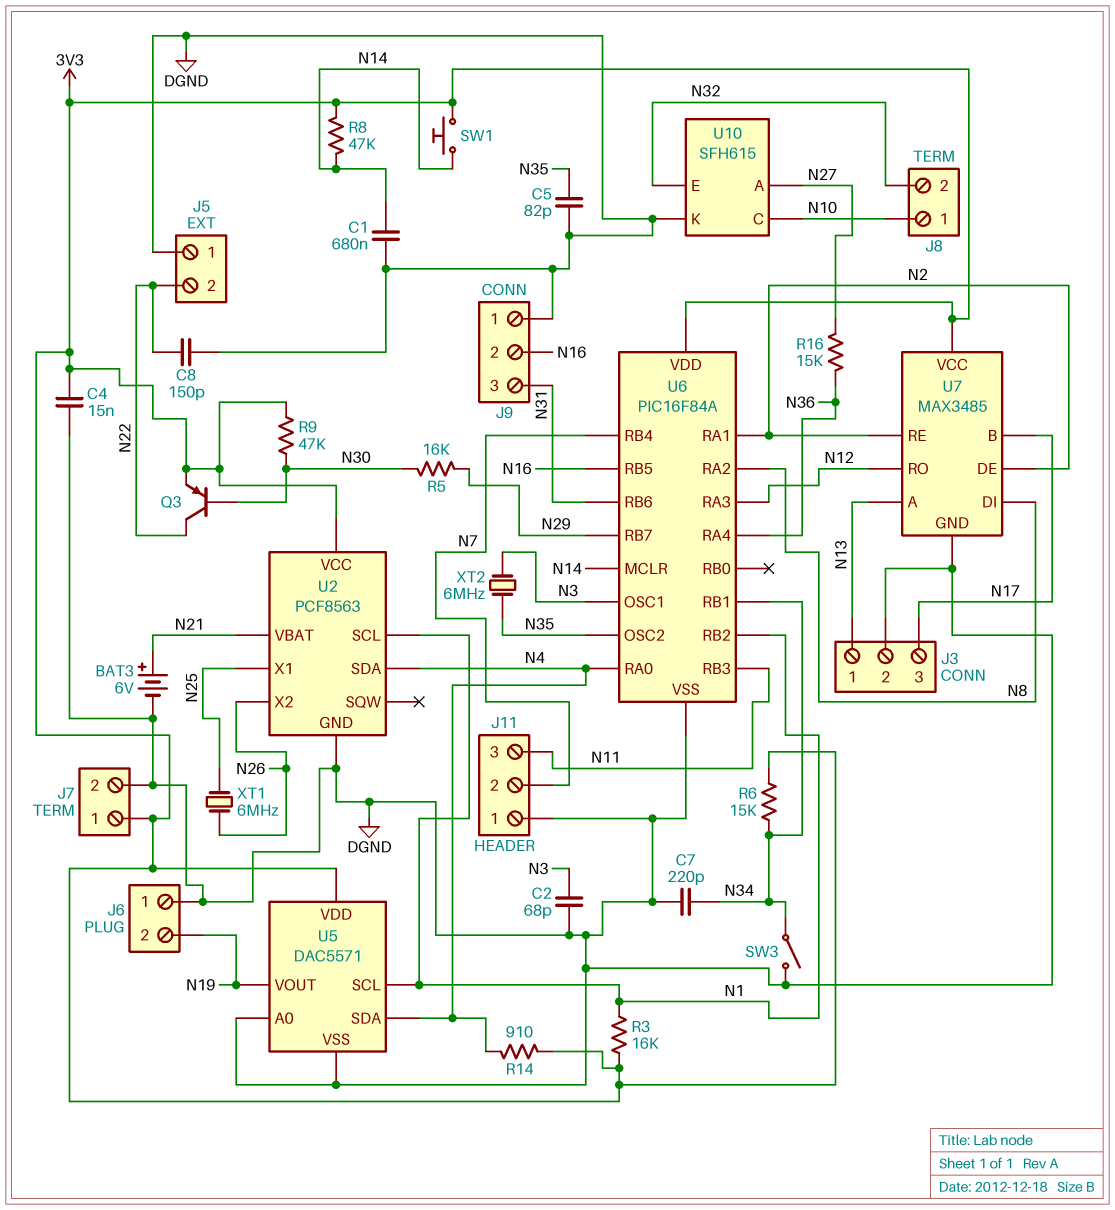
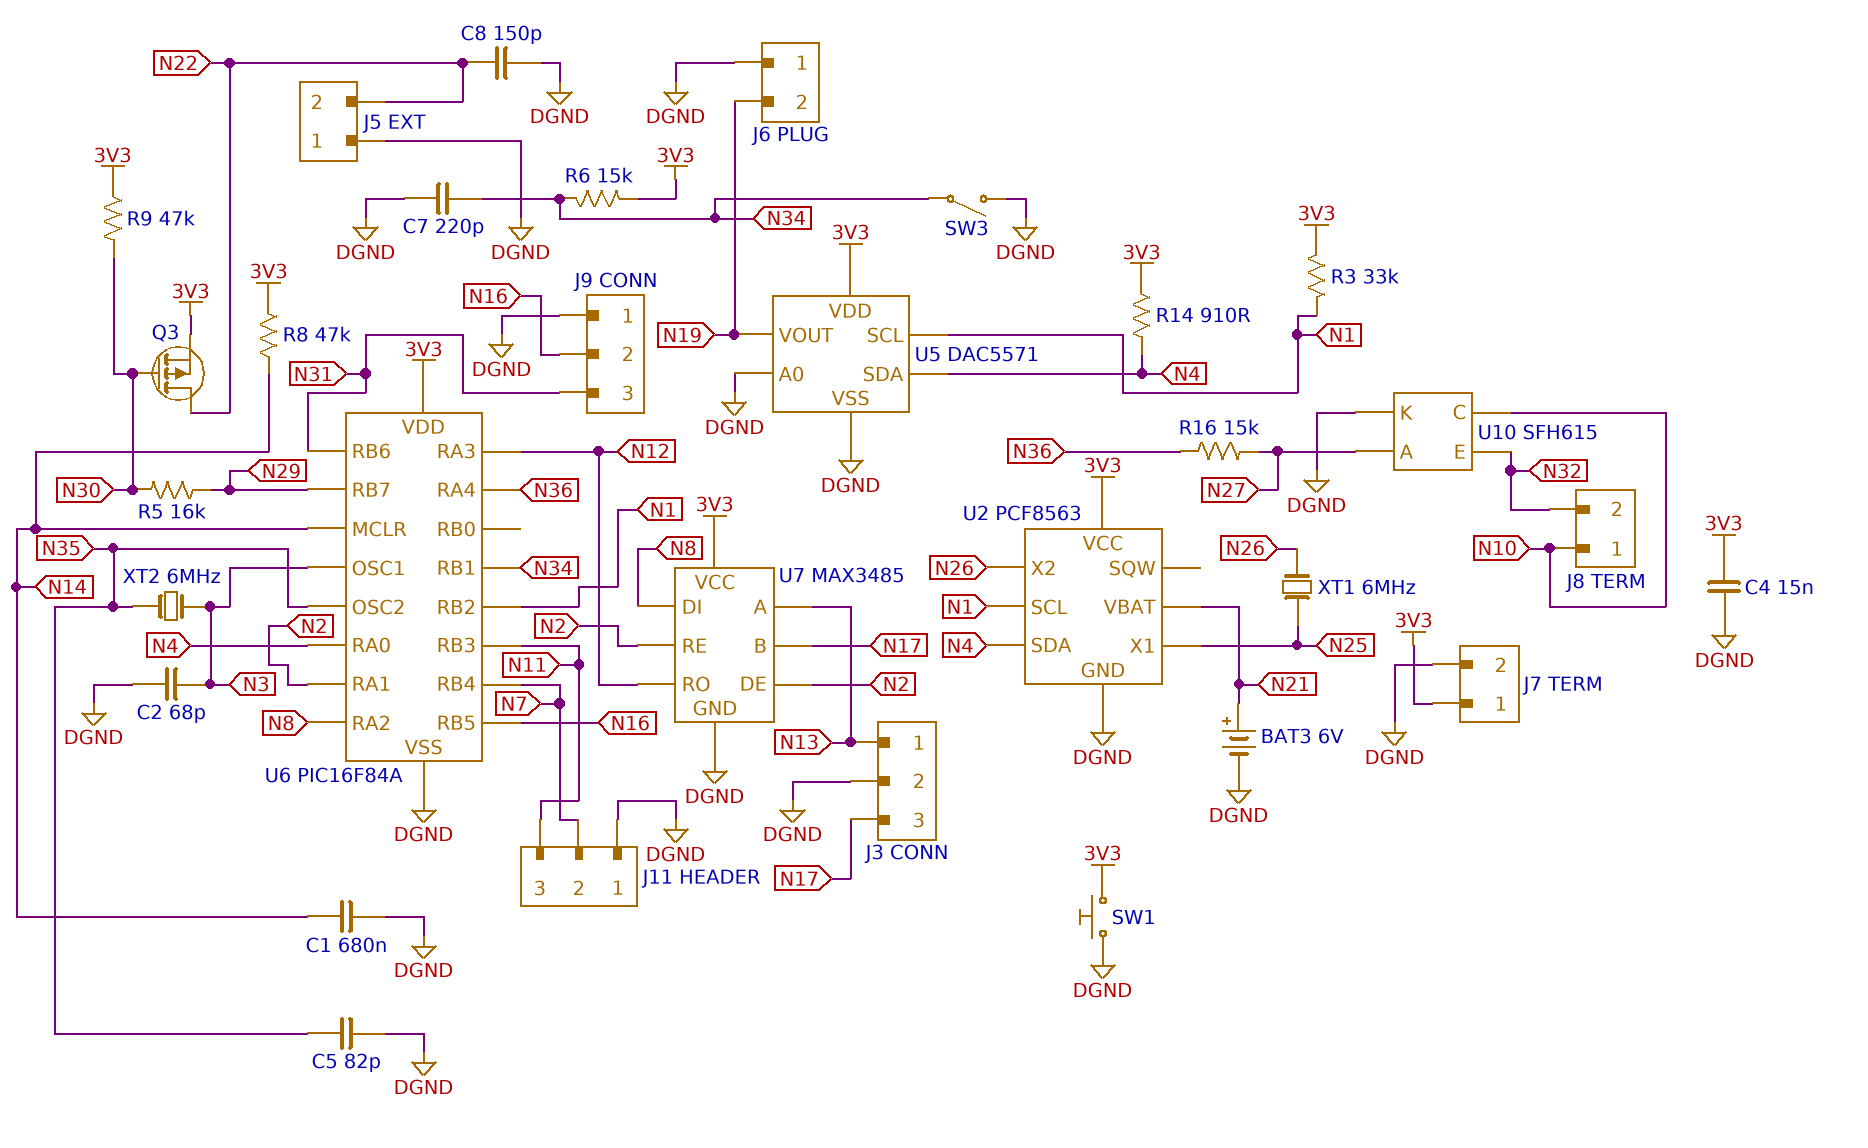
Q3: PNP (B N30, C N22, E 3V3) -> PMOS (G N30, D N22, S 3V3)
R3: 16k (3V3, N1) -> 33k (3V3, N1)
SW1: button (3V3, N14) -> button (3V3, DGND)

